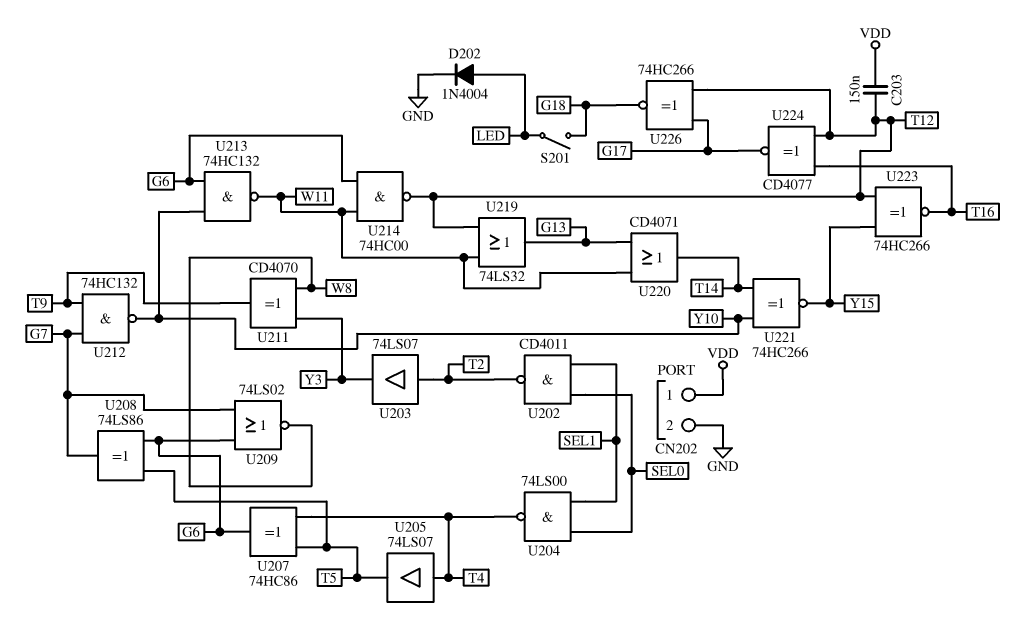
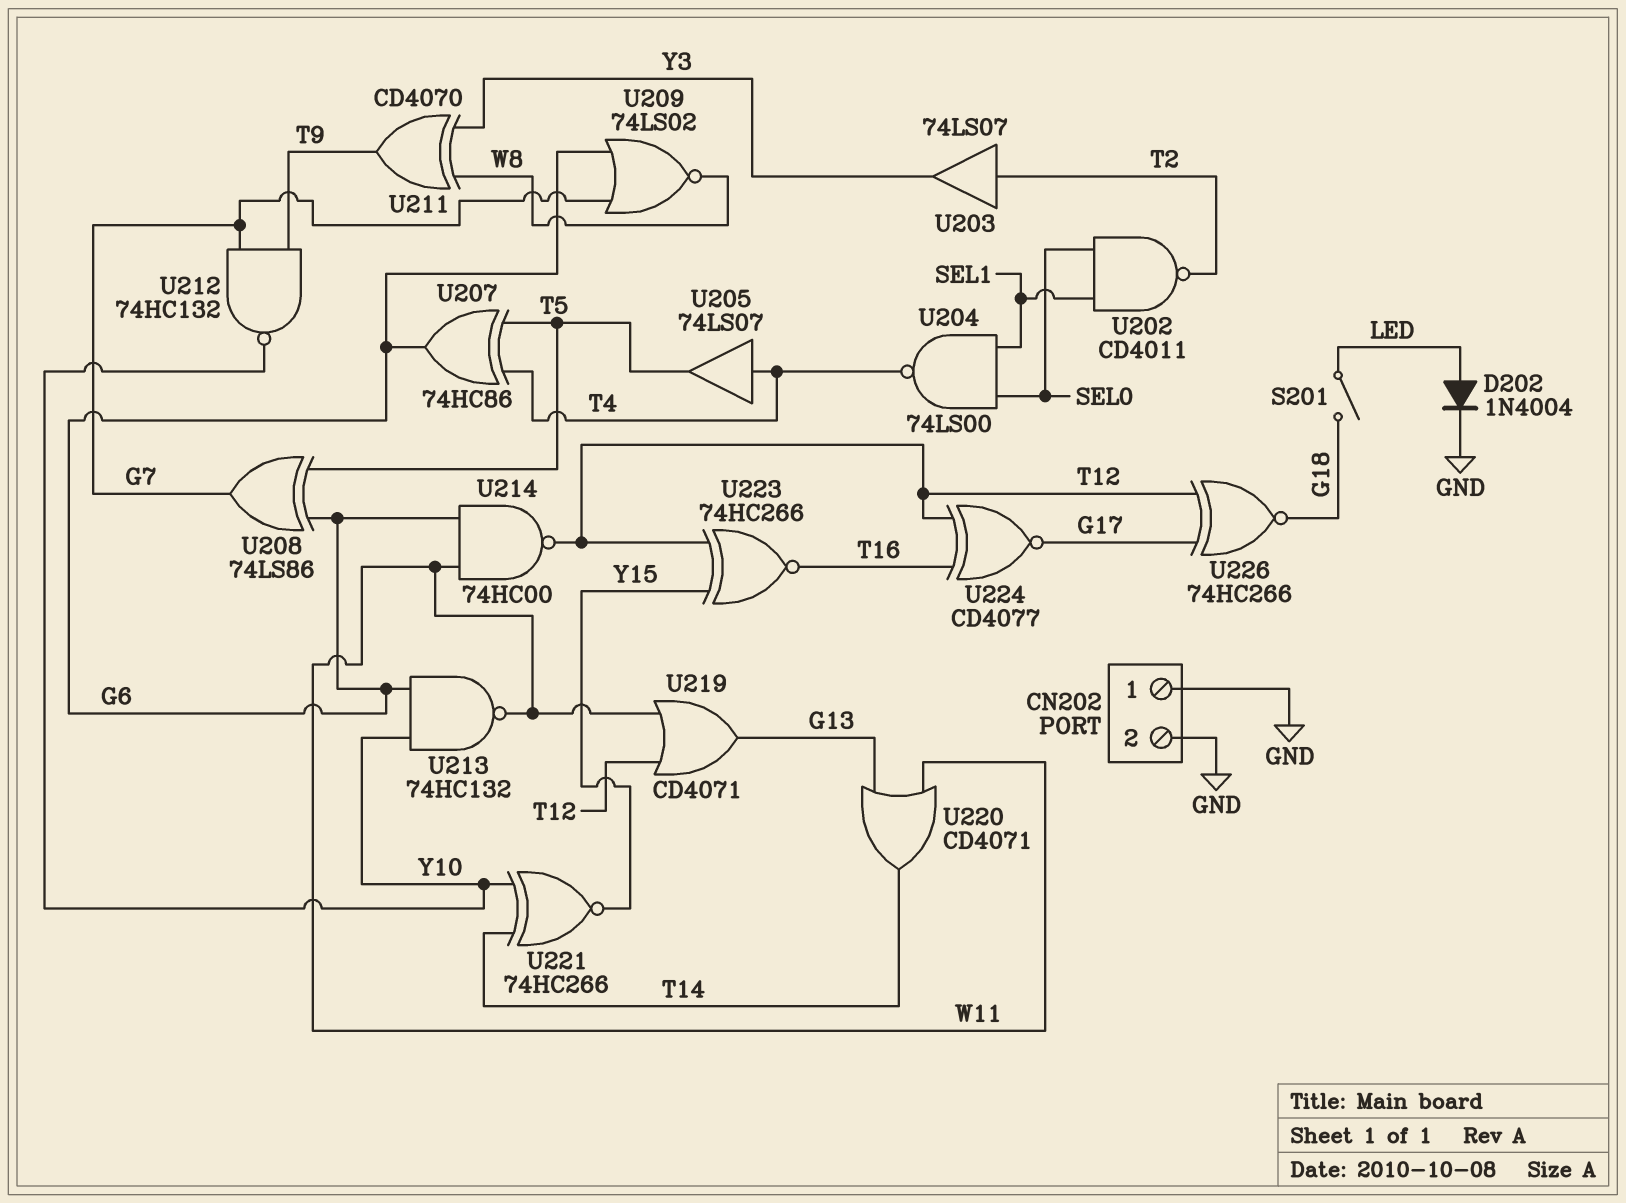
C203: 150nF (T12, VDD) -> none
CN202 pin 1: VDD -> GND
U219: OR 74LS32 (in T12, in W11, out G13) -> OR CD4071 (in T12, in W11, out G13)

